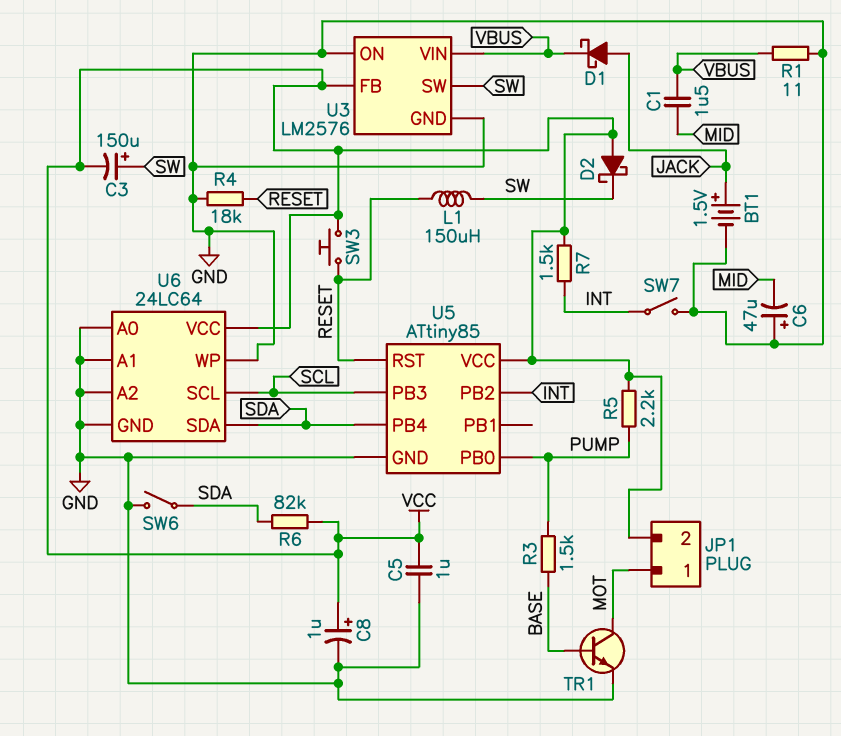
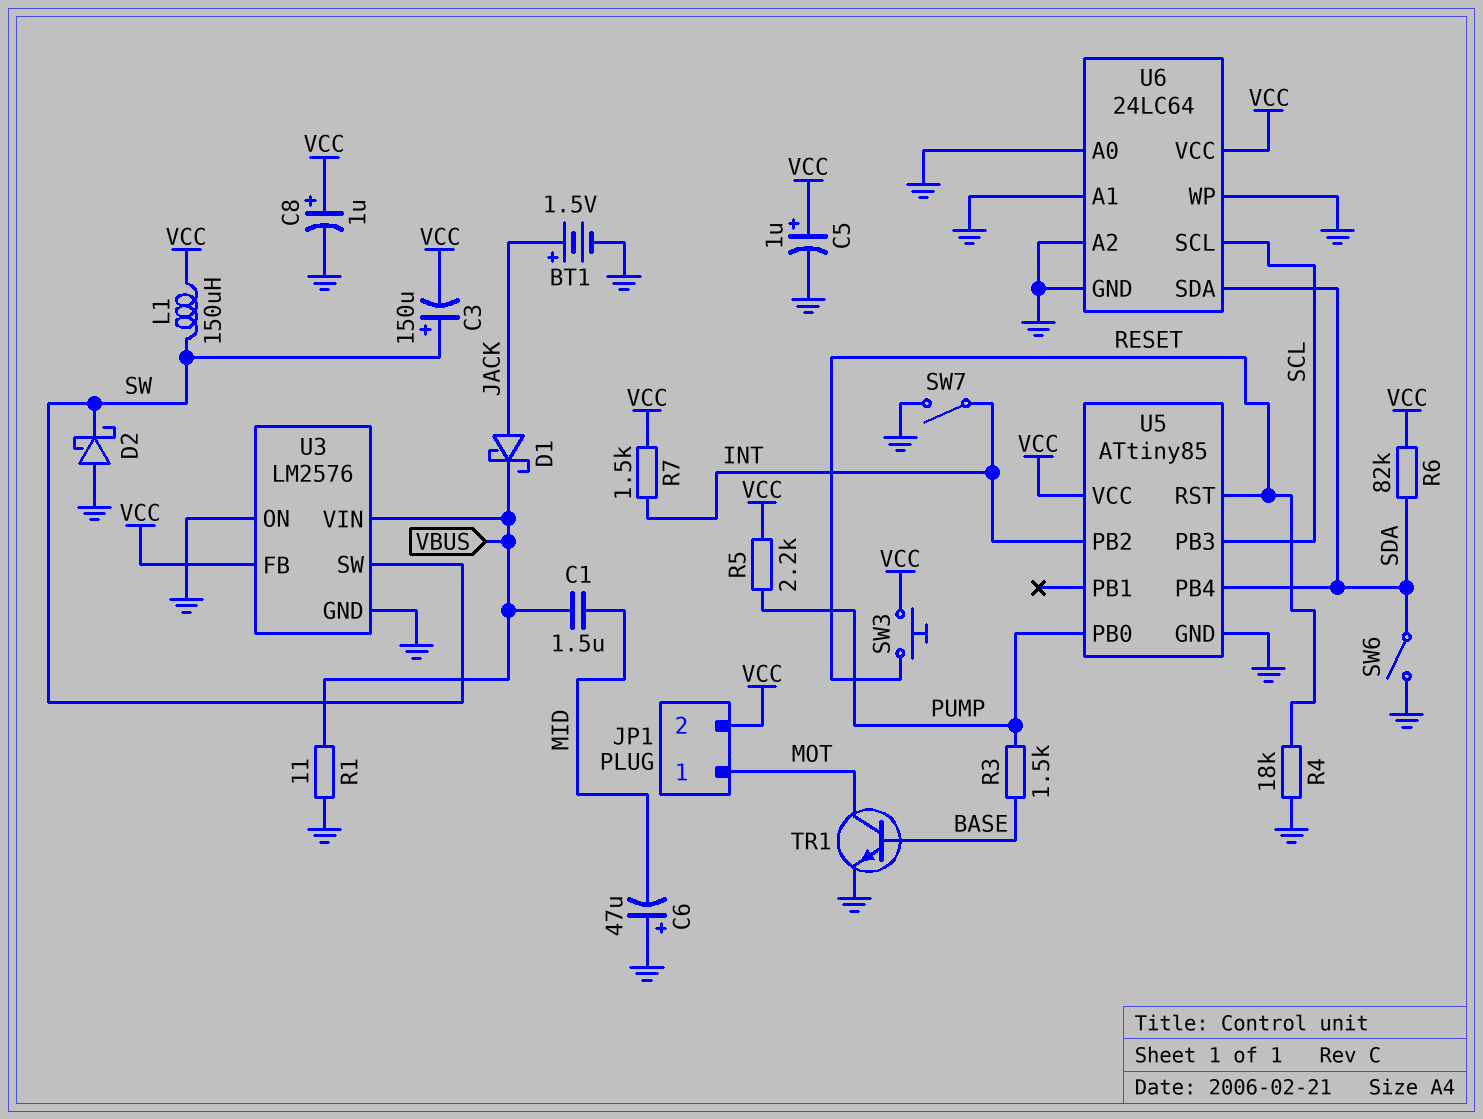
C5: 1uF (GND, VCC) -> 1uF (plus VCC, minus GND)
D2: schottky (A VCC, K SW) -> schottky (A GND, K SW)
L1: 150uH (RESET, SW) -> 150uH (SW, VCC)

